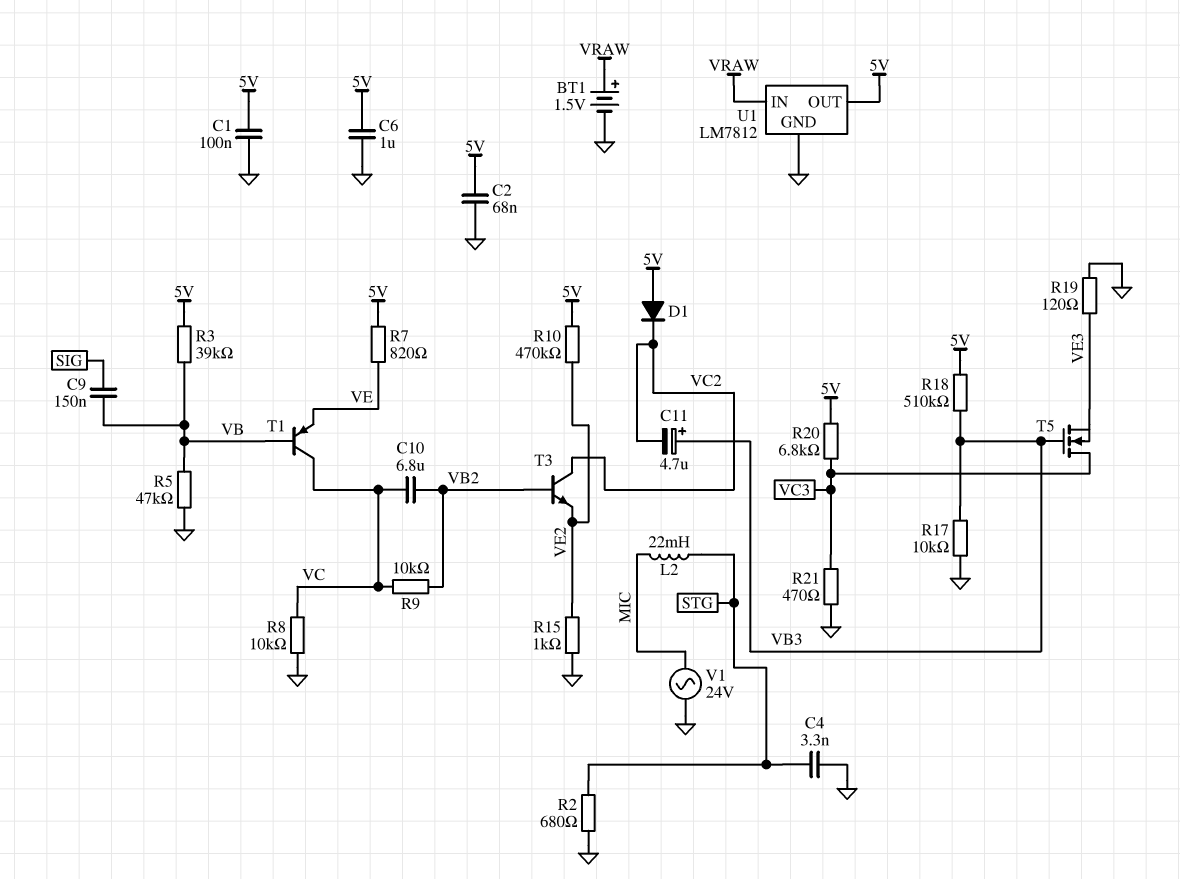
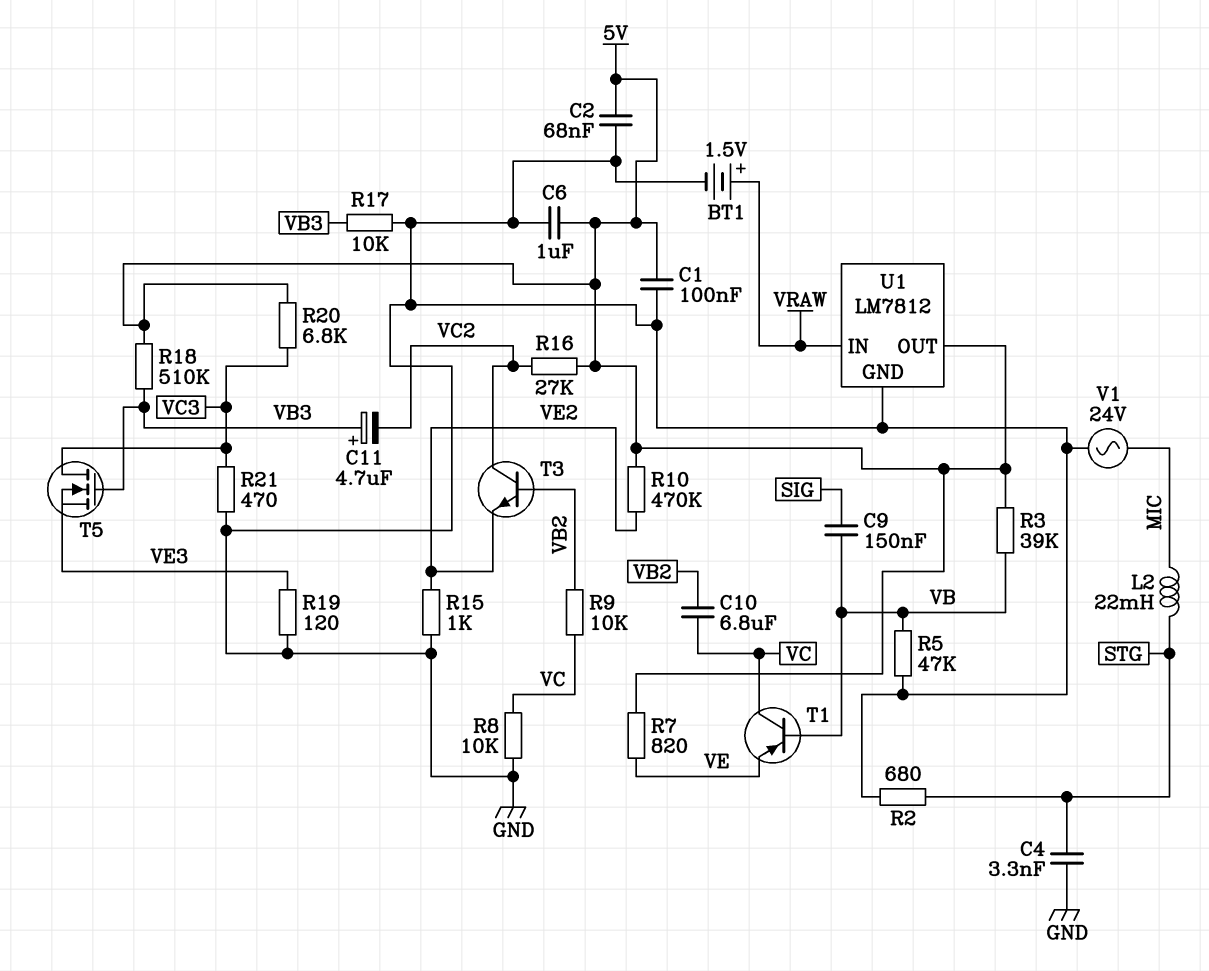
D1: diode (A 5V, K VC2) -> none
R16: none -> 27k (5V, VC2)

